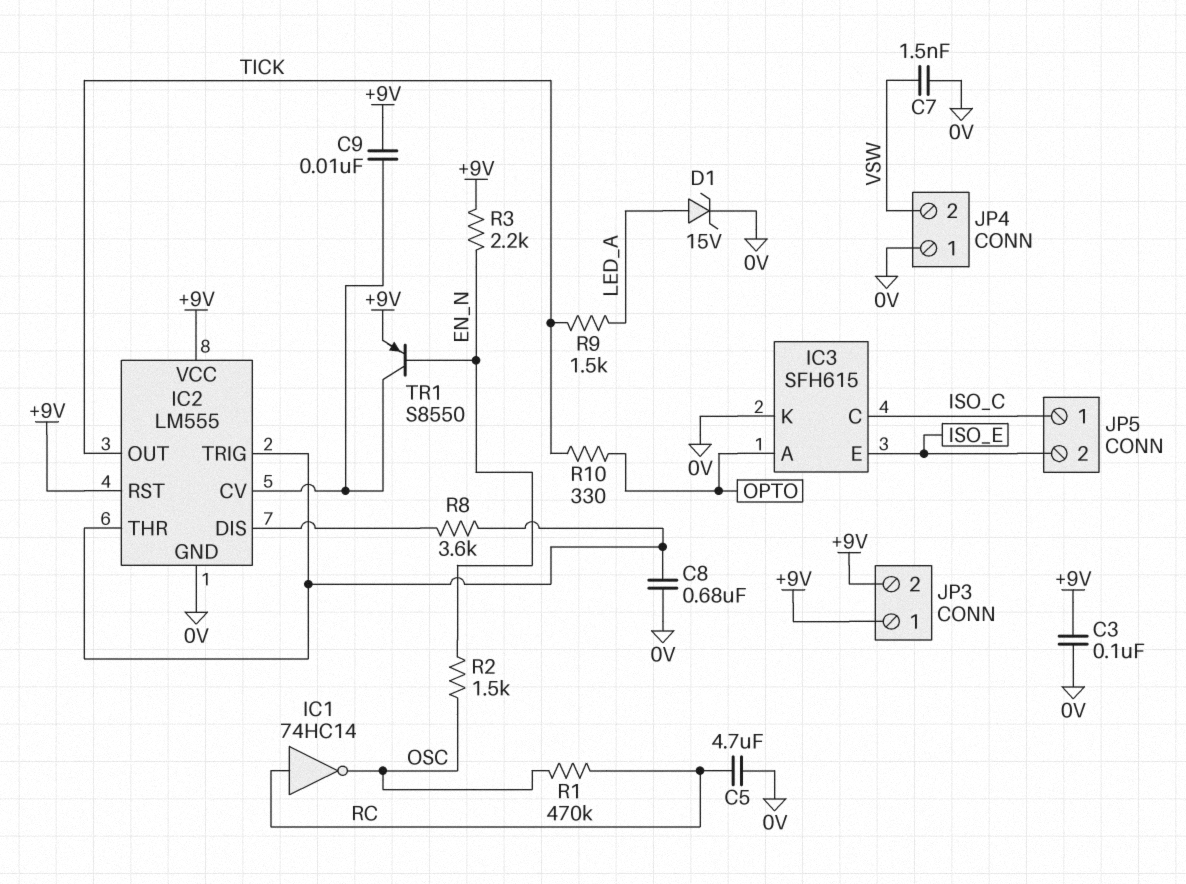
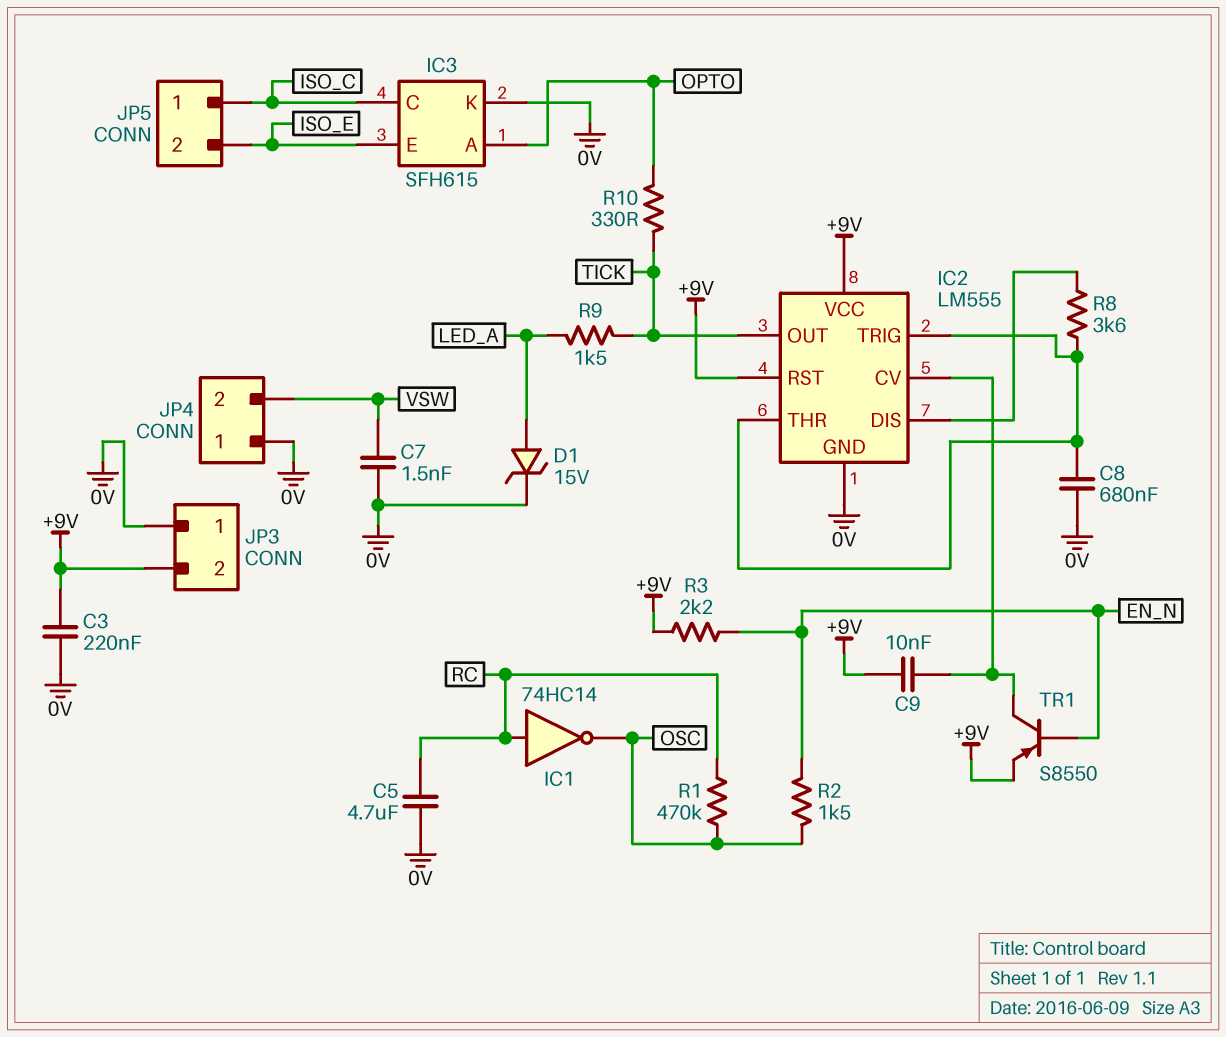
C3: 100nF (+9V, 0V) -> 220nF (+9V, 0V)
JP3 pin 1: +9V -> 0V

